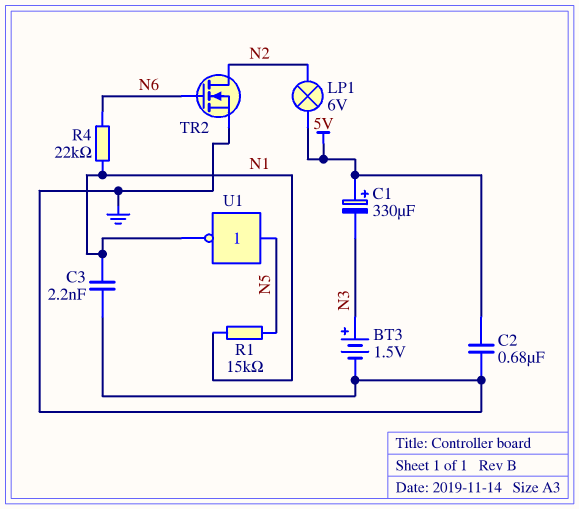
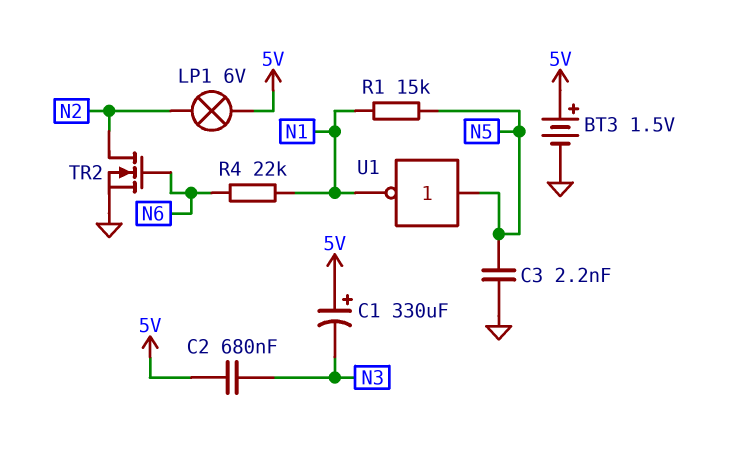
BT3: 1.5V (plus N3, minus GND) -> 1.5V (plus 5V, minus GND)
C2: 680nF (5V, GND) -> 680nF (5V, N3)
C3: 2.2nF (GND, N1) -> 2.2nF (GND, N5)

